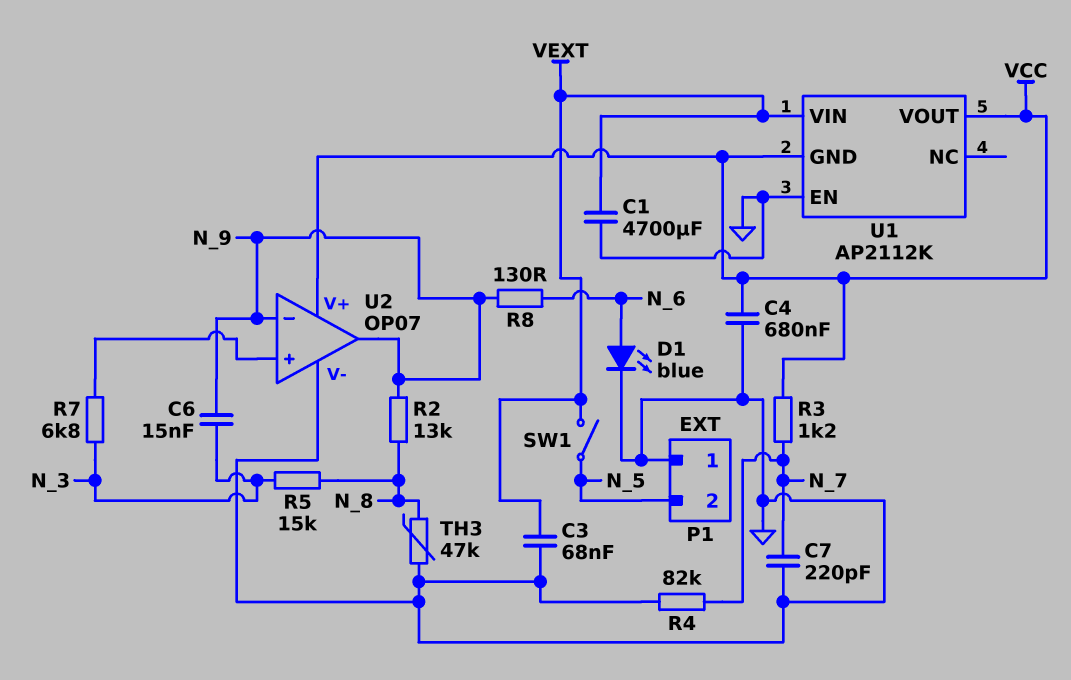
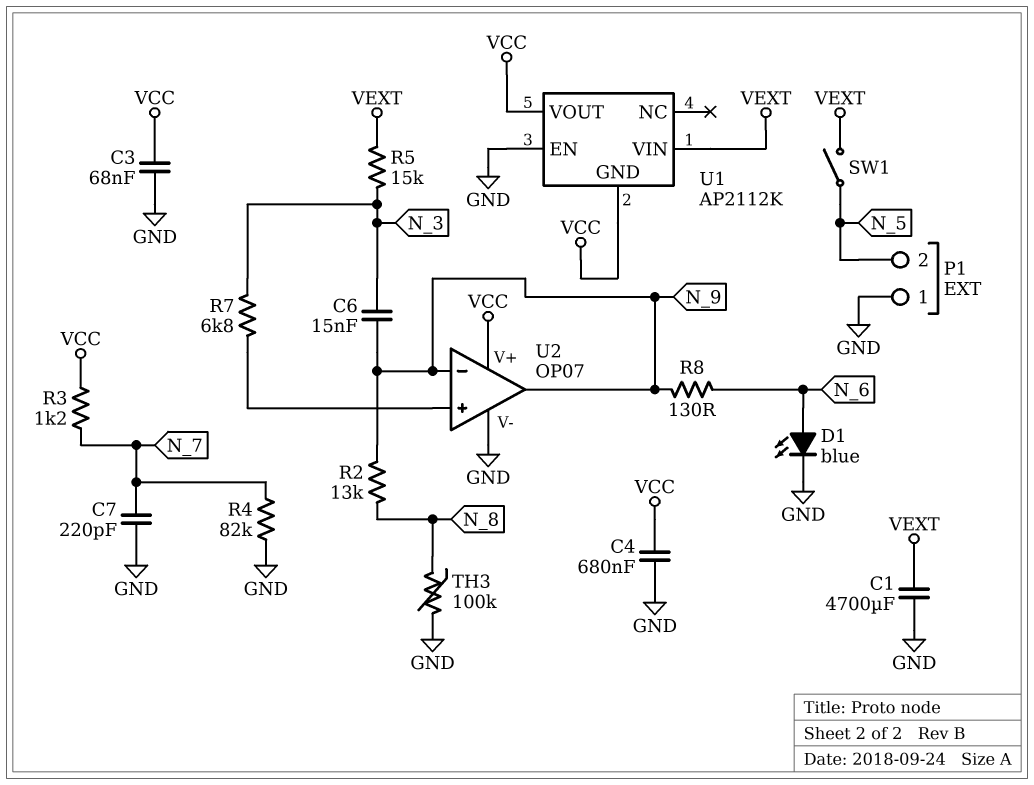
C3: 68nF (GND, VEXT) -> 68nF (GND, VCC)
R5: 15k (N_3, N_8) -> 15k (N_3, VEXT)
TH3: 47k (GND, N_8) -> 100k (GND, N_8)

